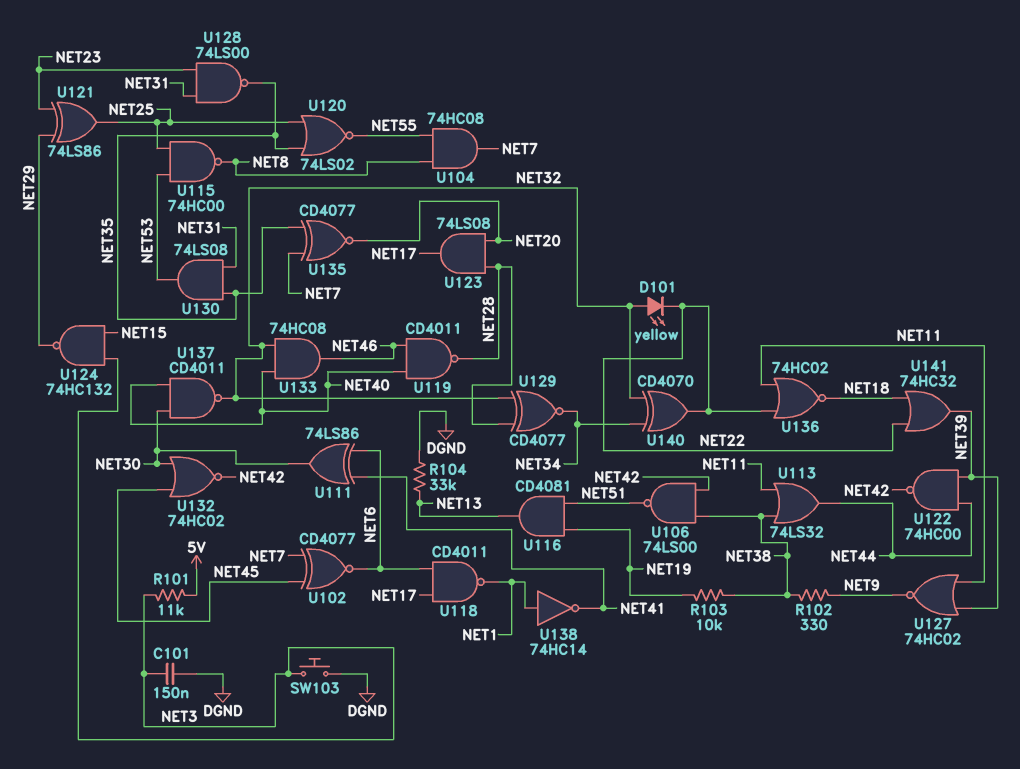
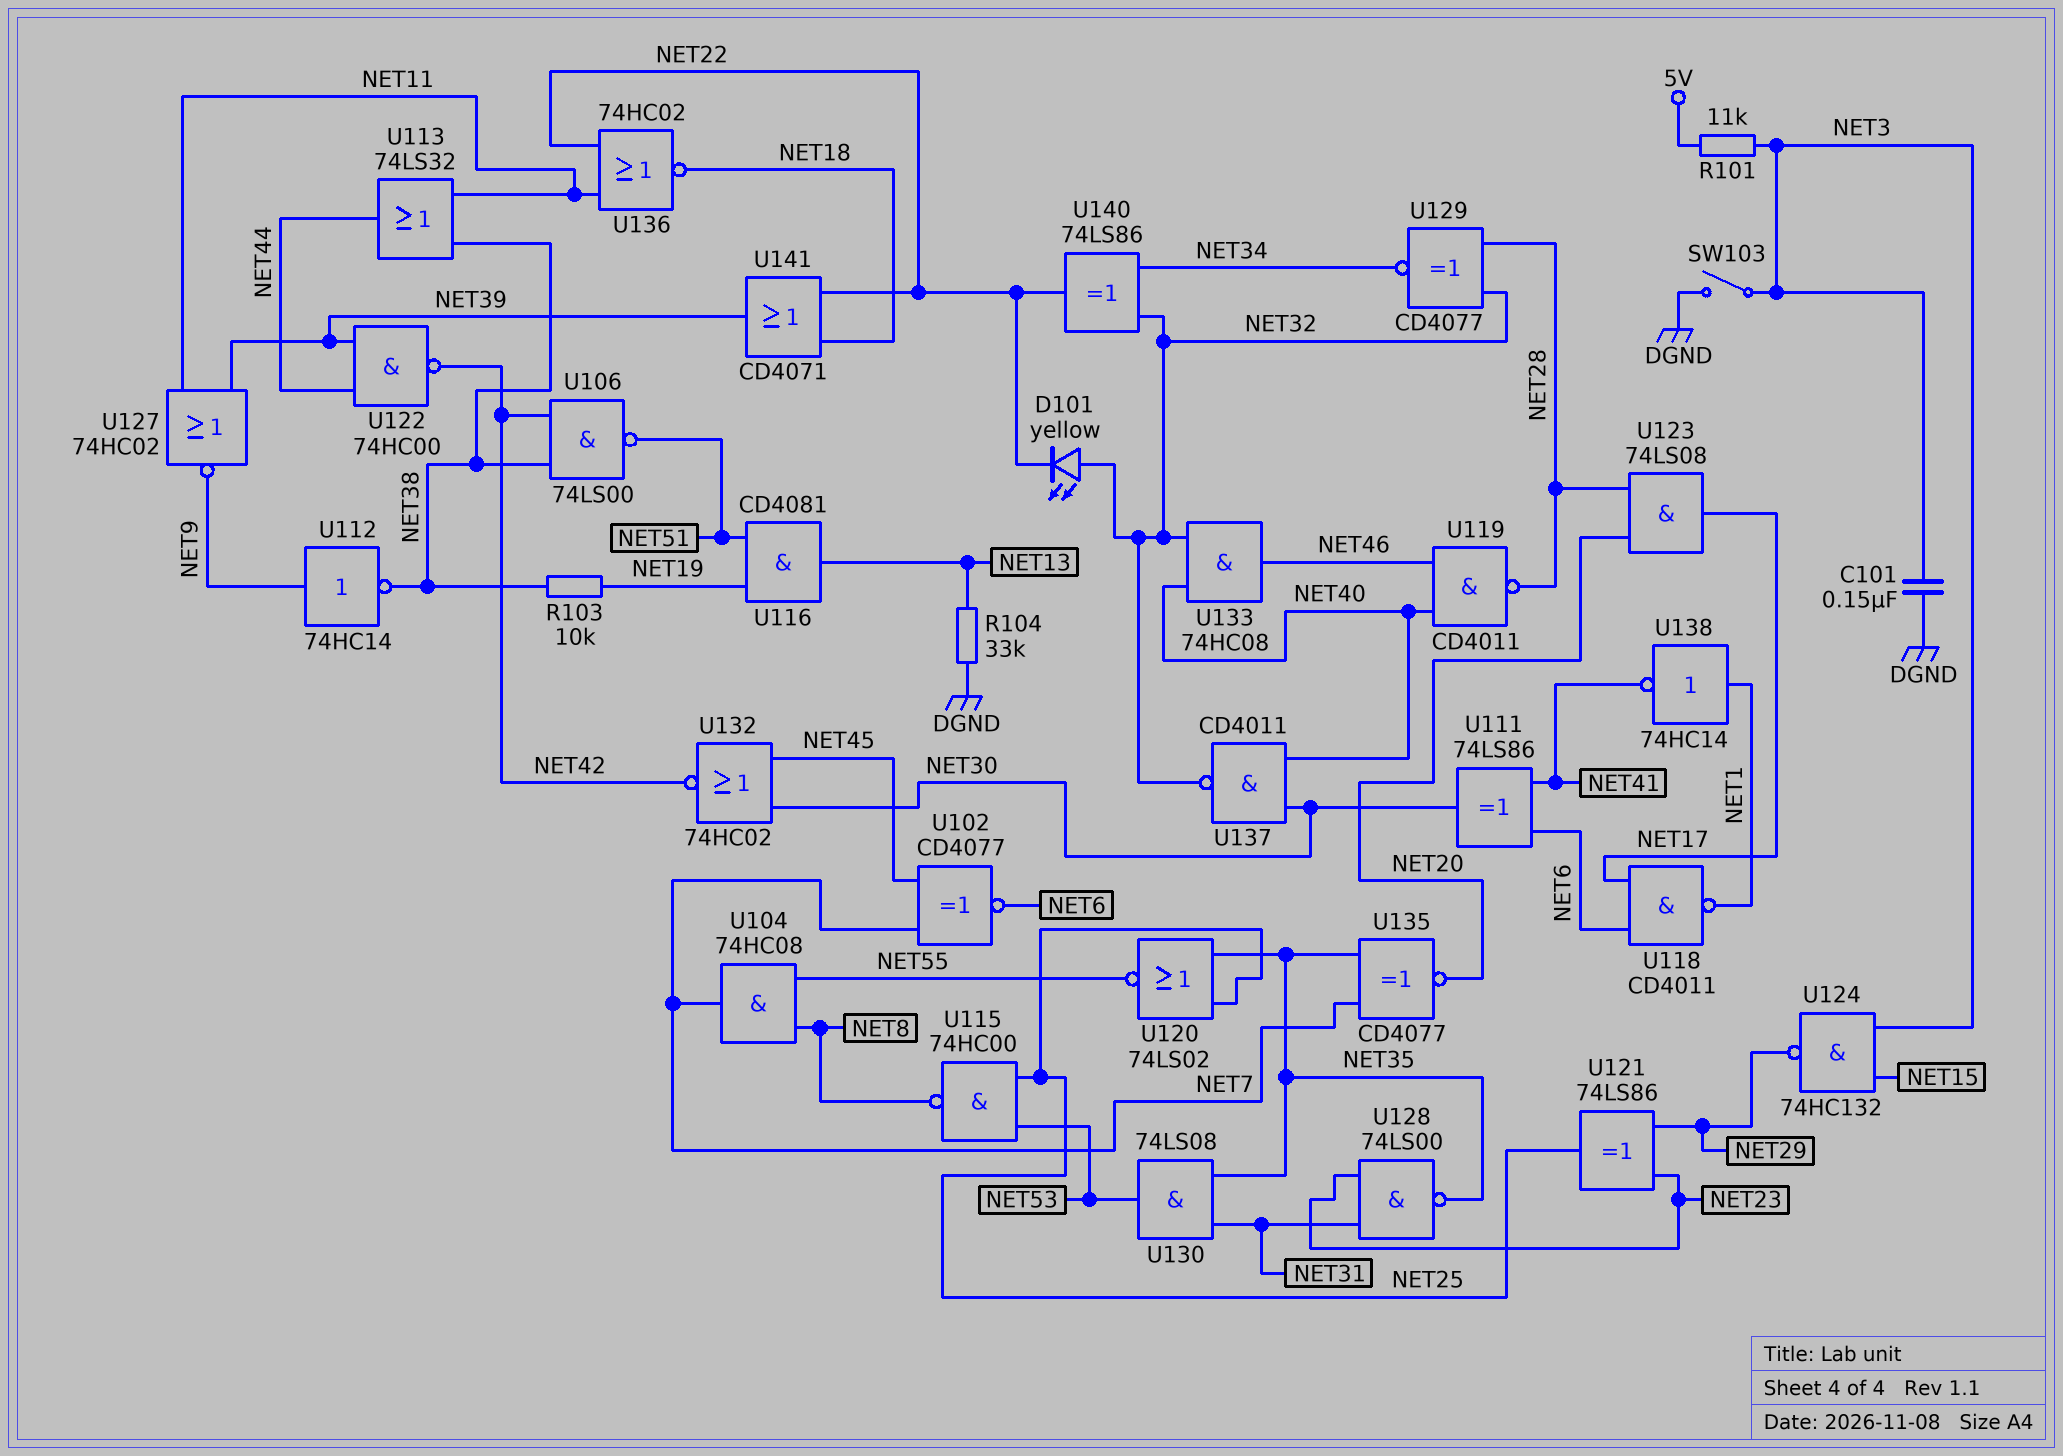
R102: 330 (NET9, NET38) -> none
SW103: button (DGND, NET3) -> switch (DGND, NET3)
U112: none -> NOT 74HC14 (in NET9, out NET38)
U140: XOR CD4070 (in NET32, in NET34, out NET22) -> XOR 74LS86 (in NET32, in NET34, out NET22)
U141: OR 74HC32 (in NET18, in NET22, out NET39) -> OR CD4071 (in NET18, in NET22, out NET39)

